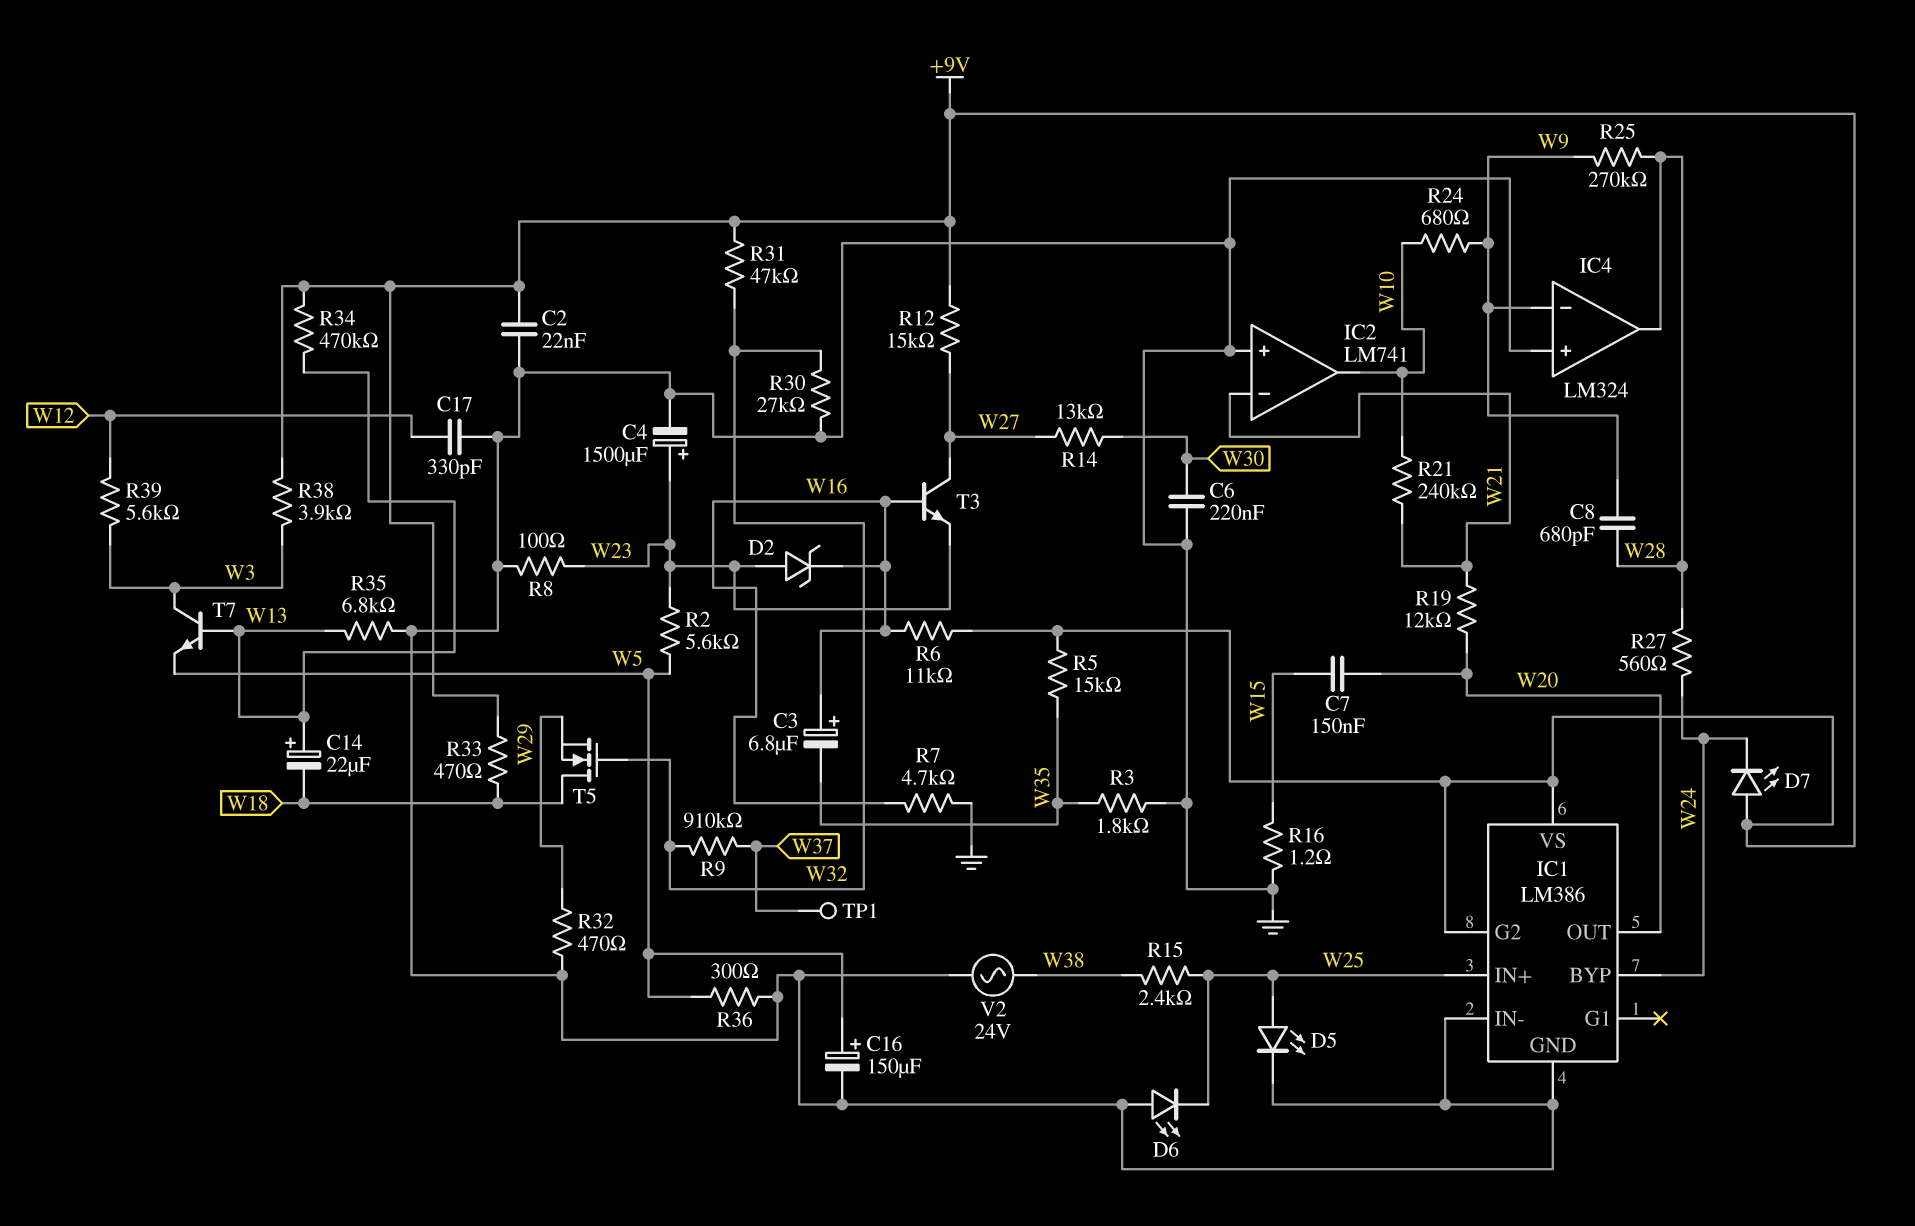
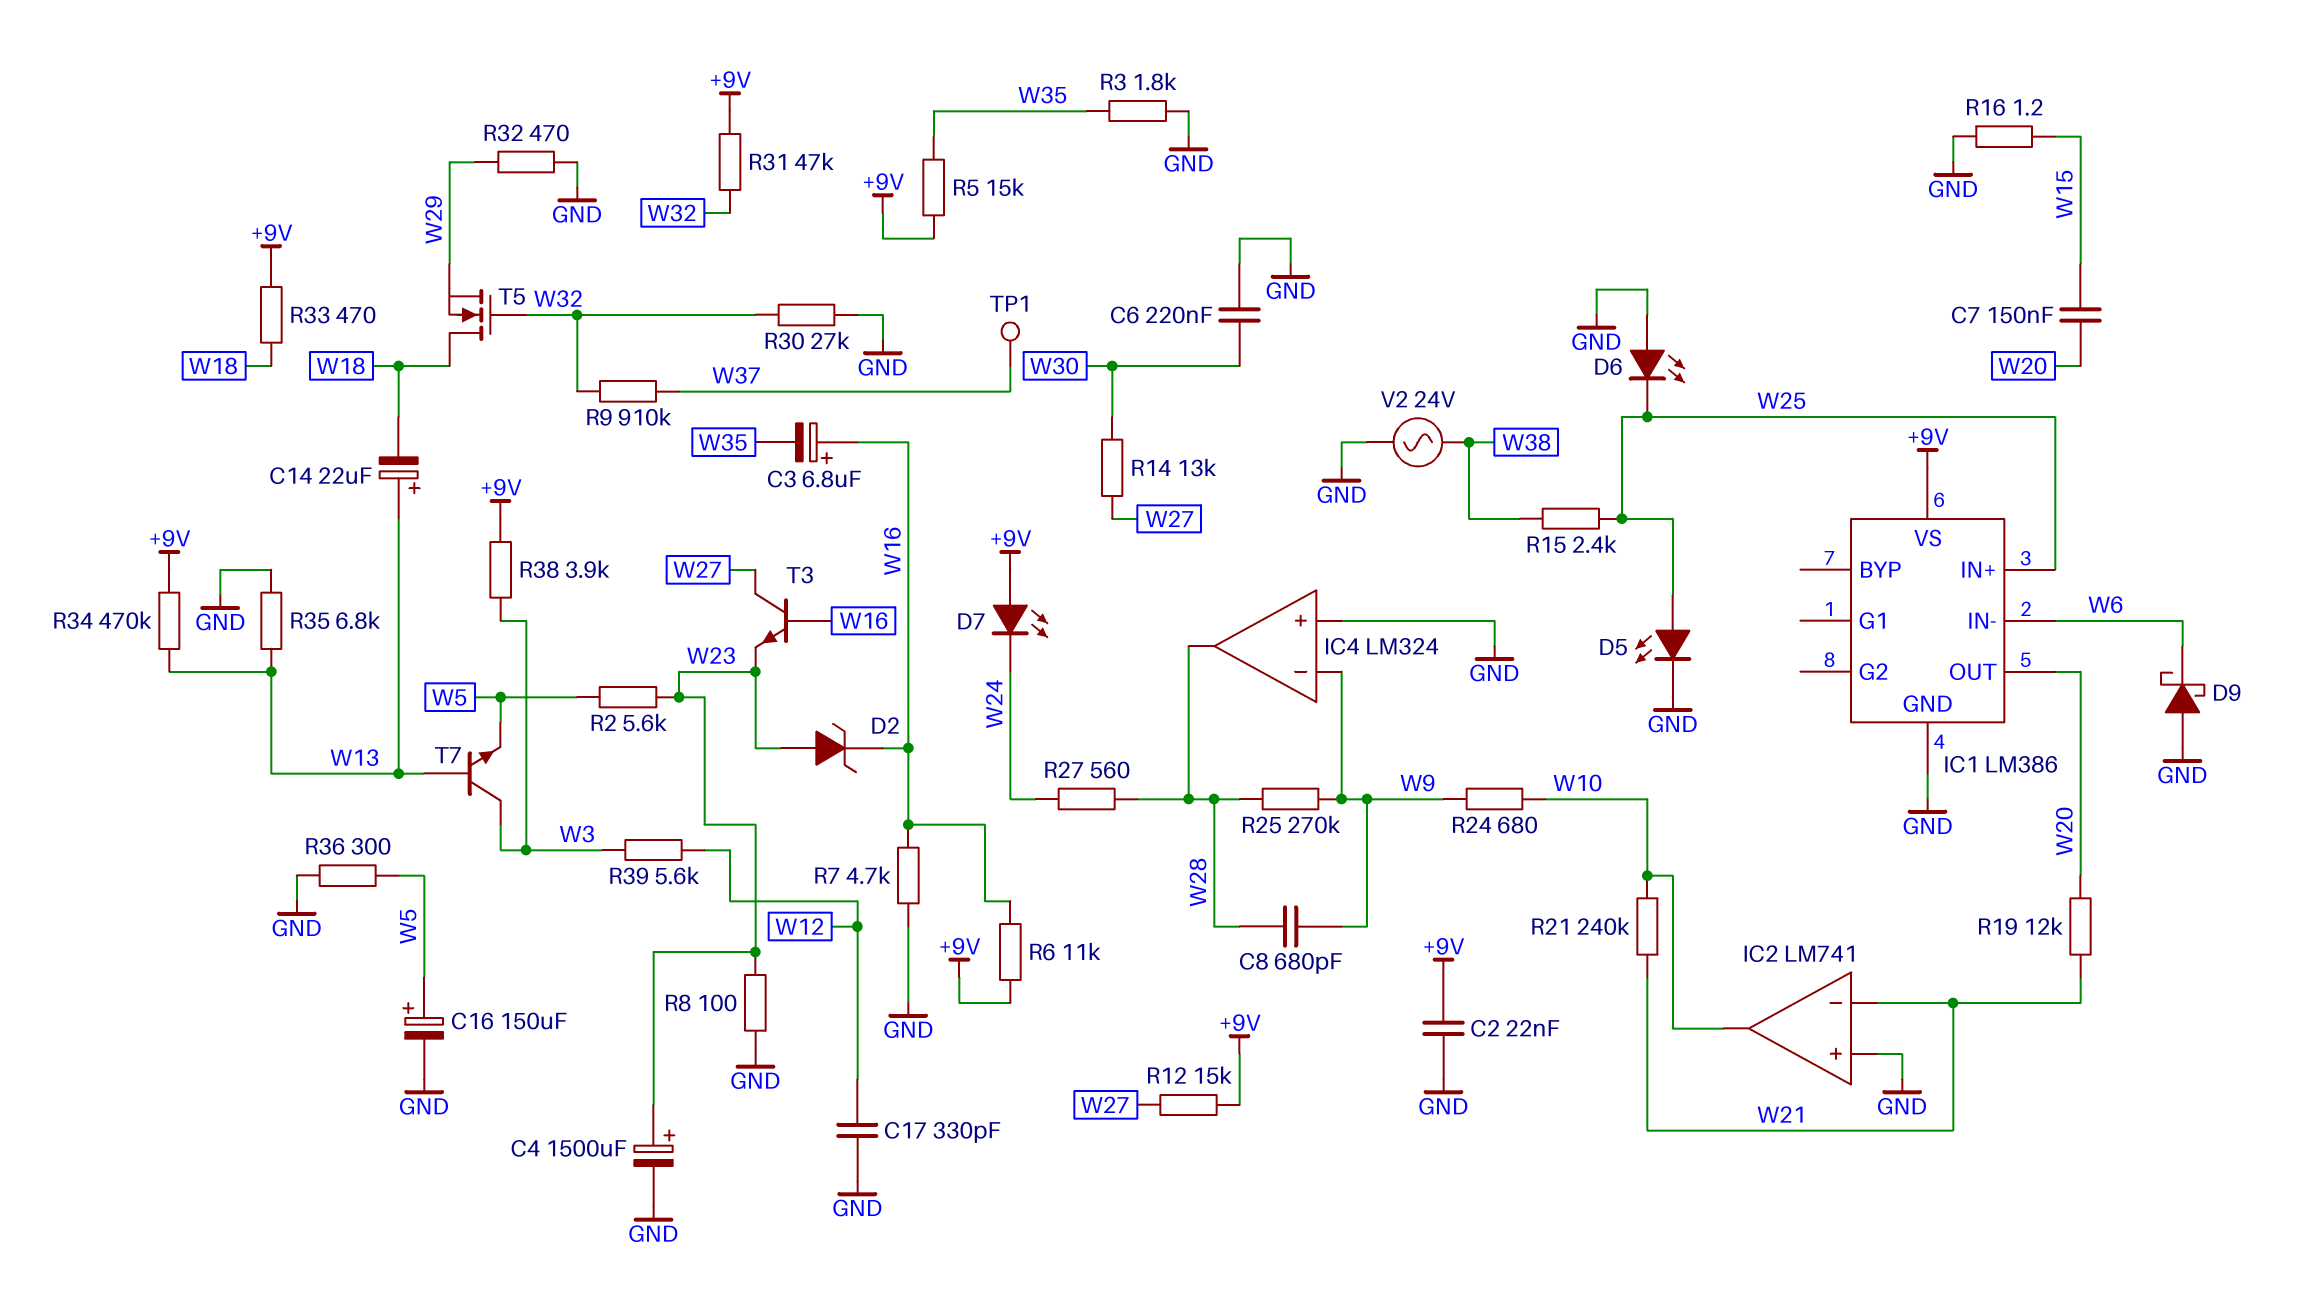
D9: none -> schottky (A GND, K W6)
IC1 pin BYP: W24 -> none
IC1 pin G2: +9V -> none
IC1 pin IN-: GND -> W6

